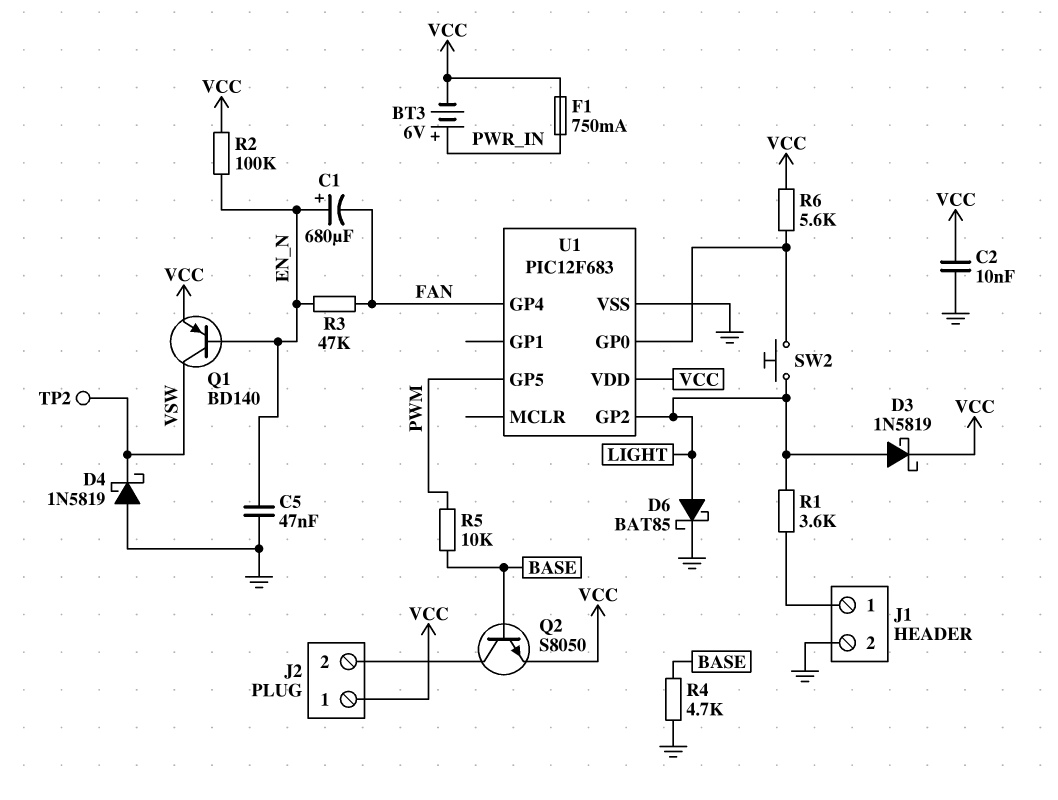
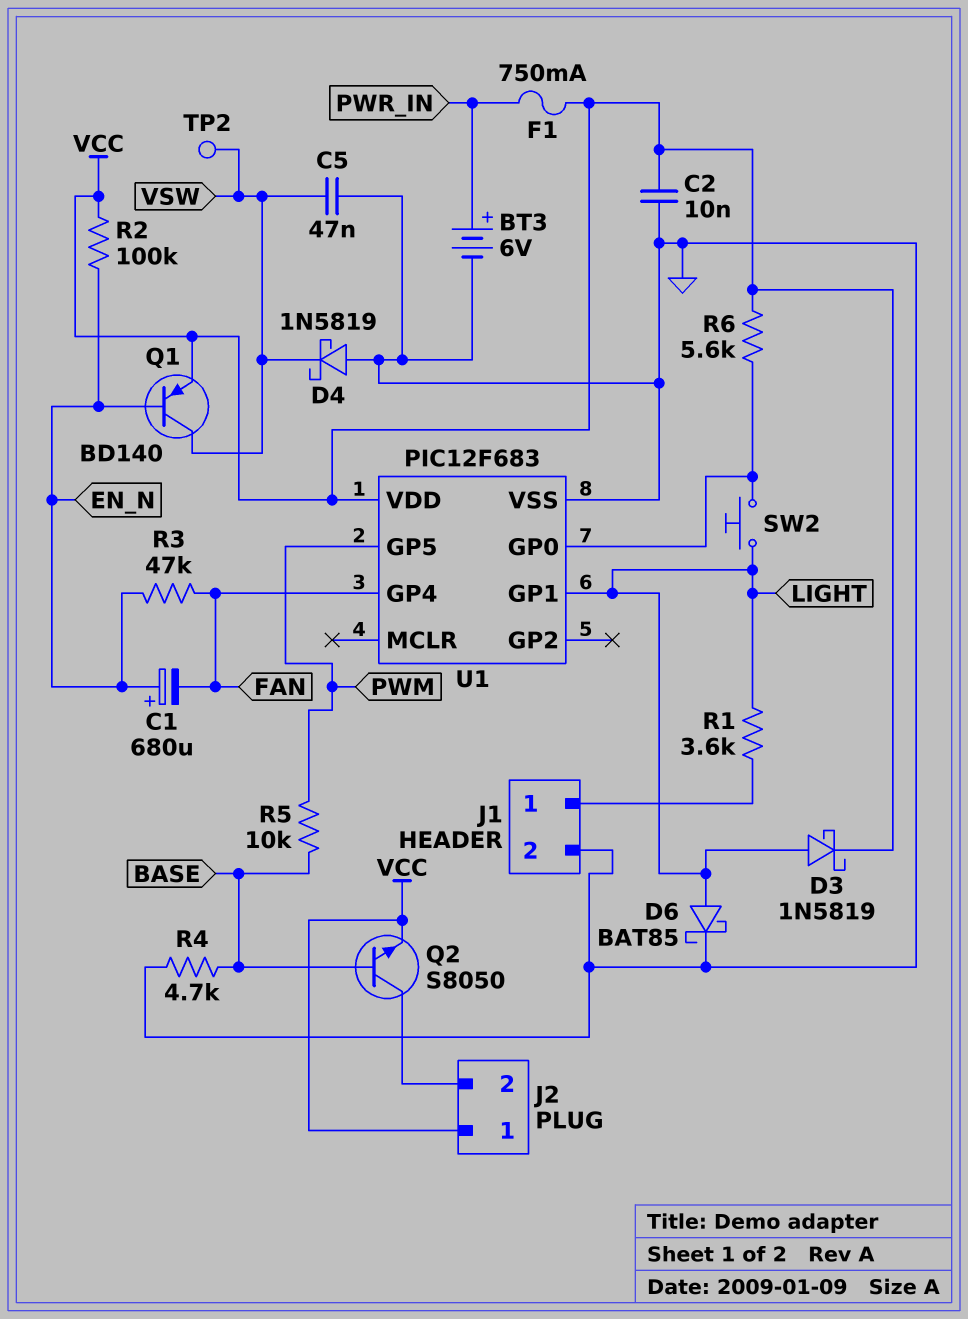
BT3: 6V (plus PWR_IN, minus VCC) -> 6V (plus PWR_IN, minus GND)
C5: 47nF (EN_N, GND) -> 47nF (GND, VSW)
U1 pin GP1: none -> LIGHT
U1 pin GP2: LIGHT -> none

